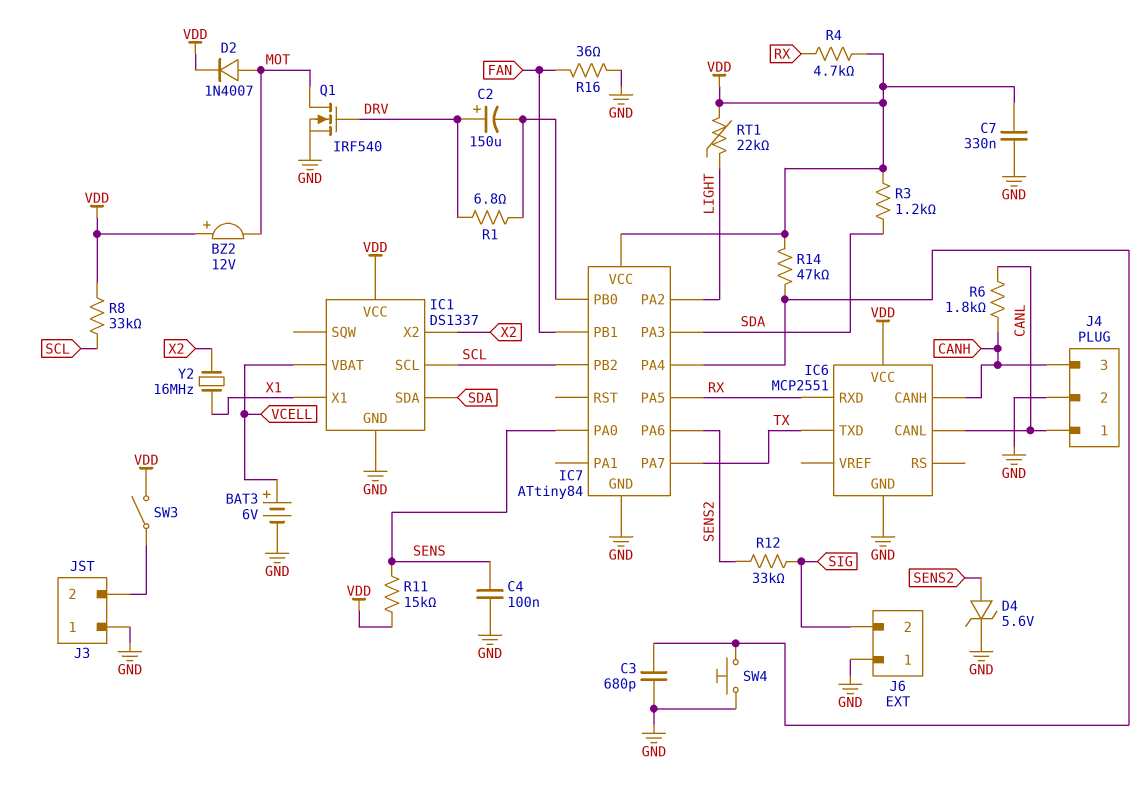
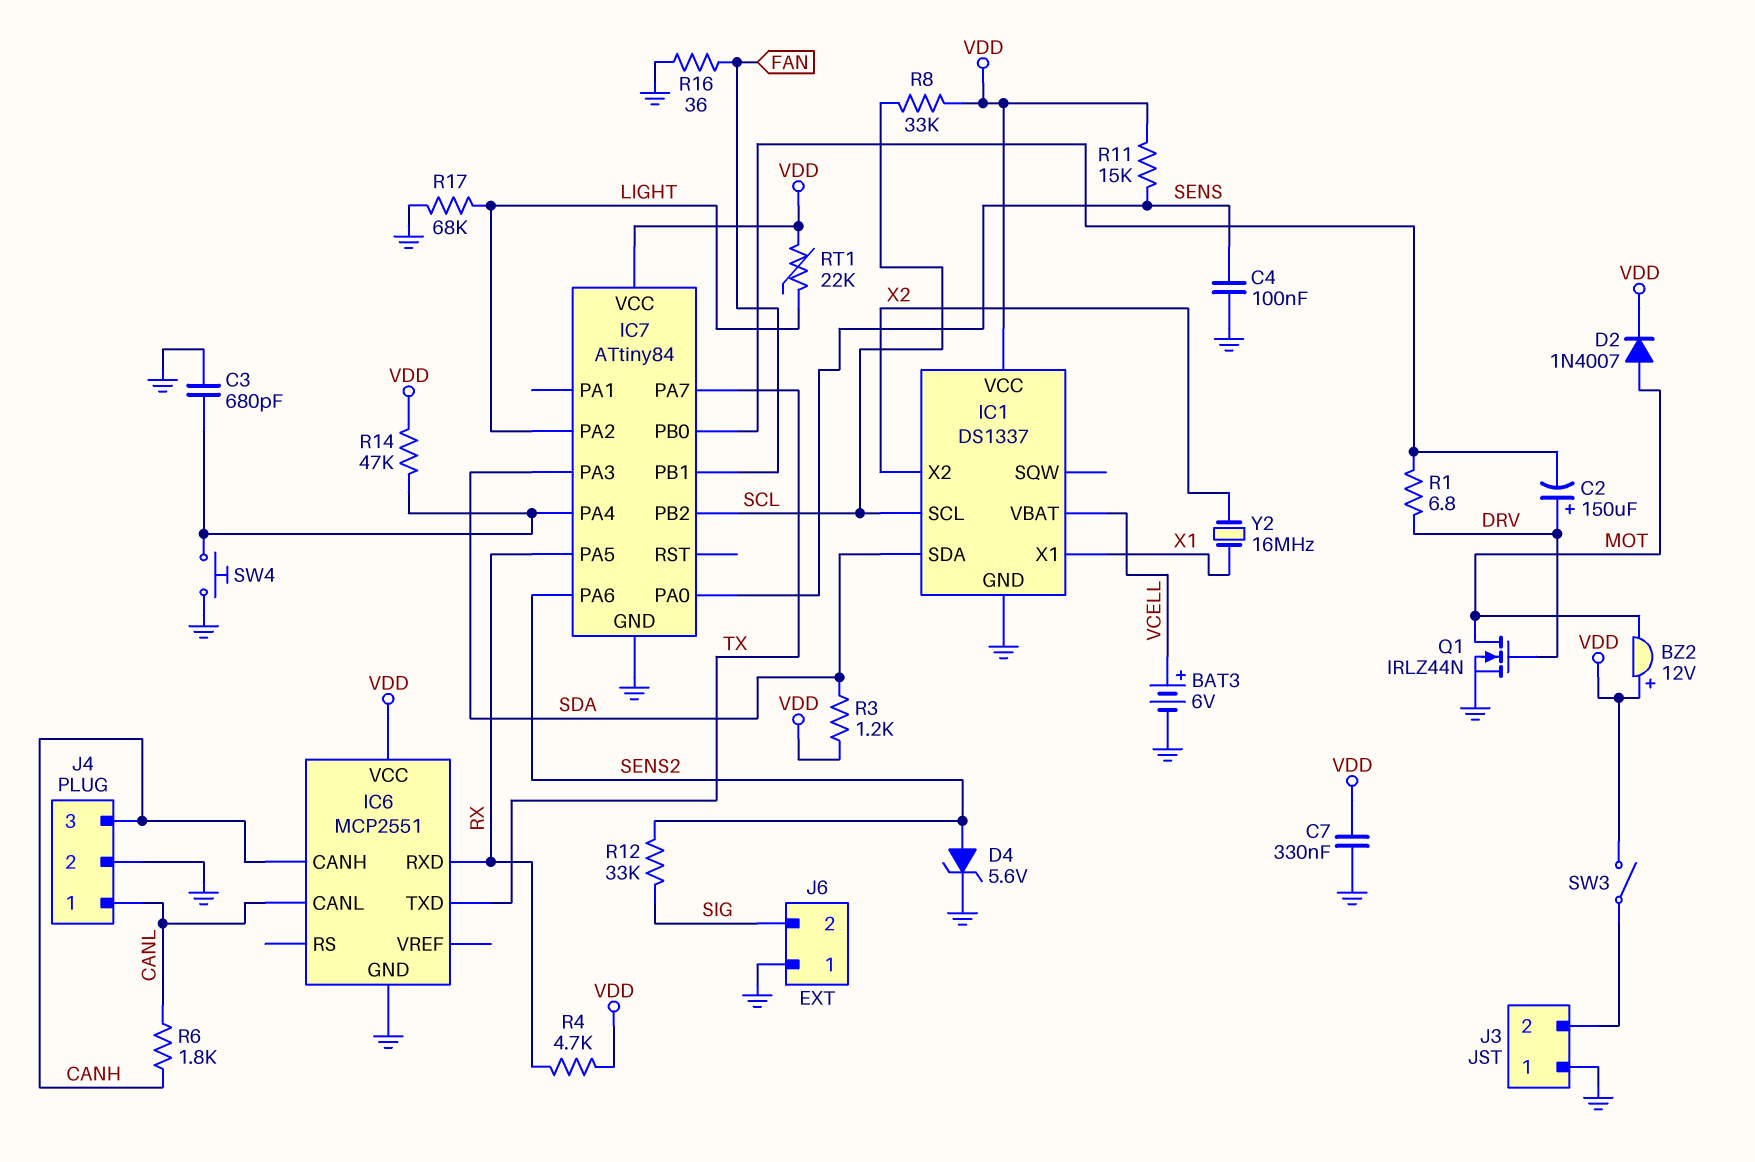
Q1: NMOS IRF540 (G DRV, D MOT, S GND) -> NMOS IRLZ44N (G DRV, D MOT, S GND)
R17: none -> 68k (GND, LIGHT)

